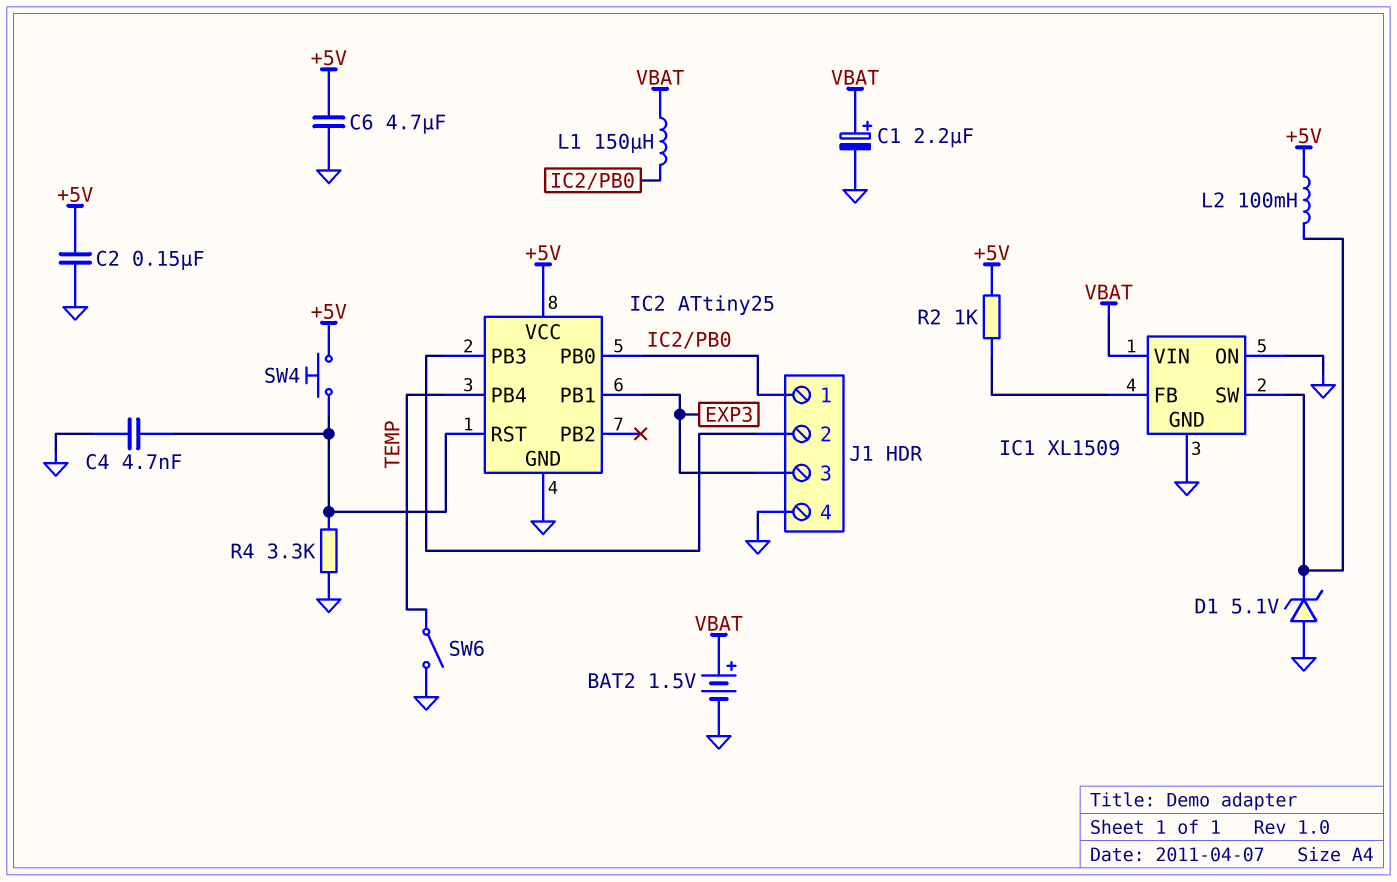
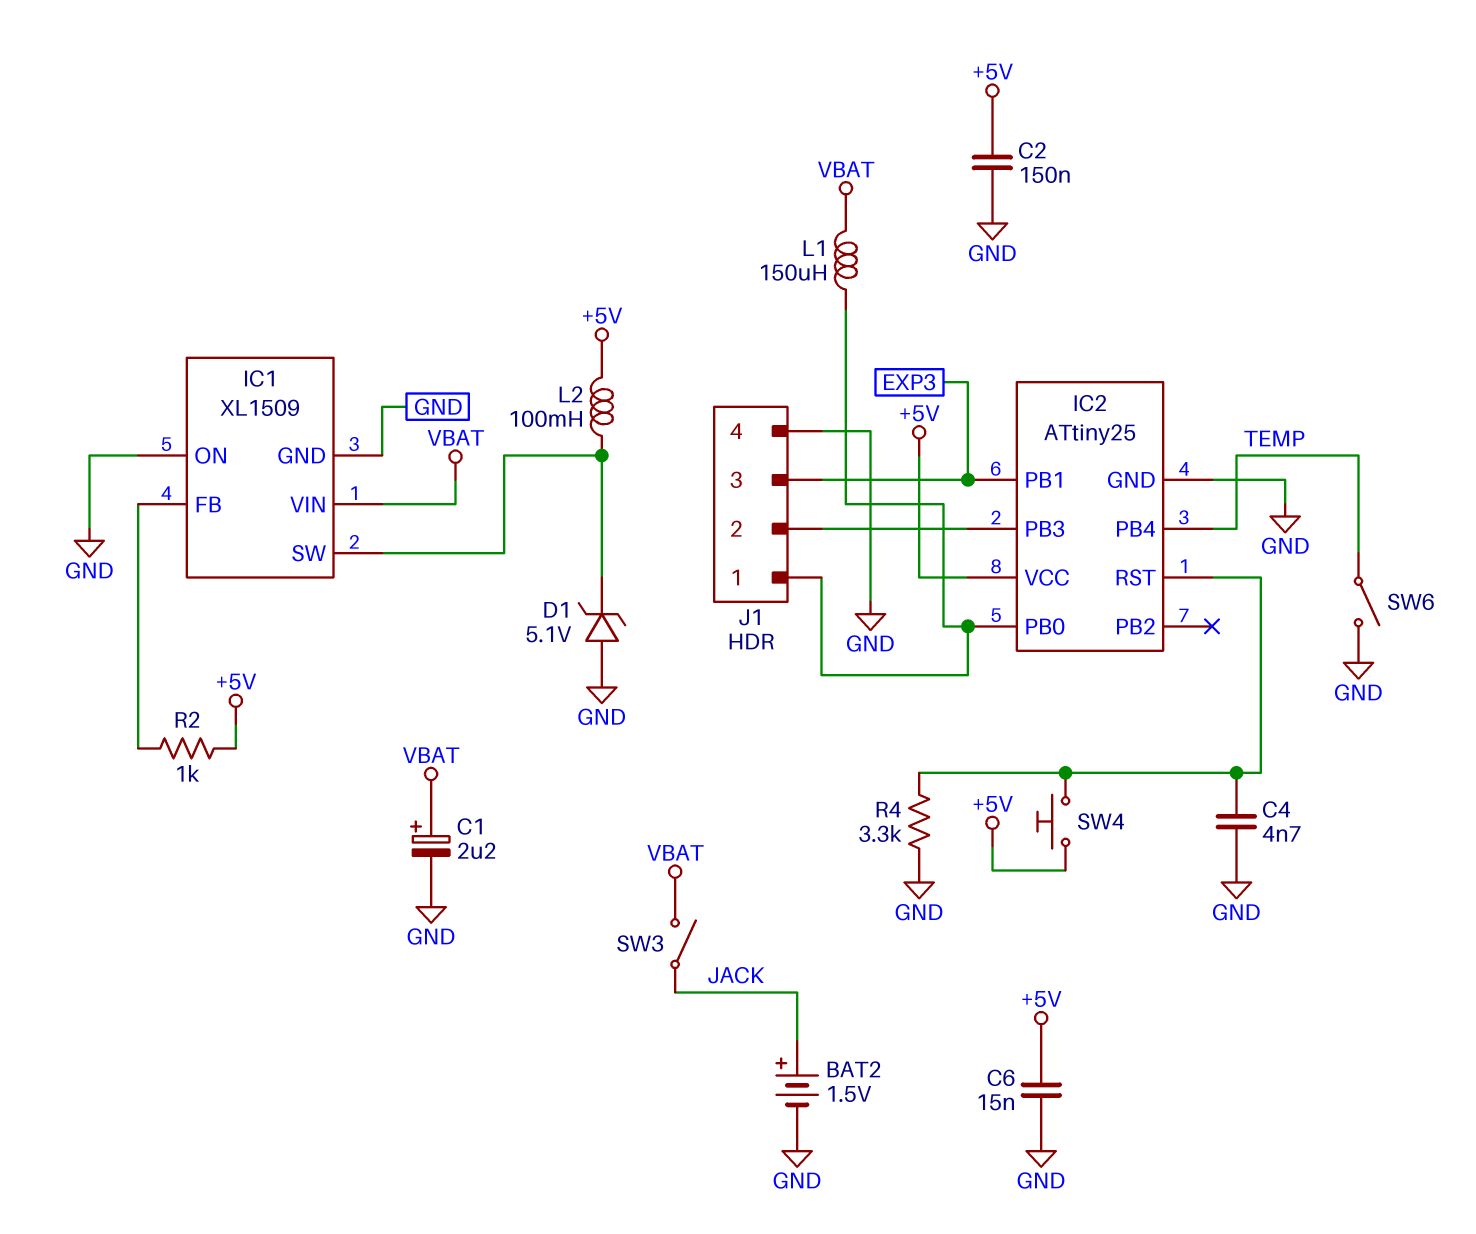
BAT2: 1.5V (plus VBAT, minus GND) -> 1.5V (plus JACK, minus GND)
C6: 4.7uF (+5V, GND) -> 15nF (+5V, GND)
SW3: none -> switch (JACK, VBAT)

